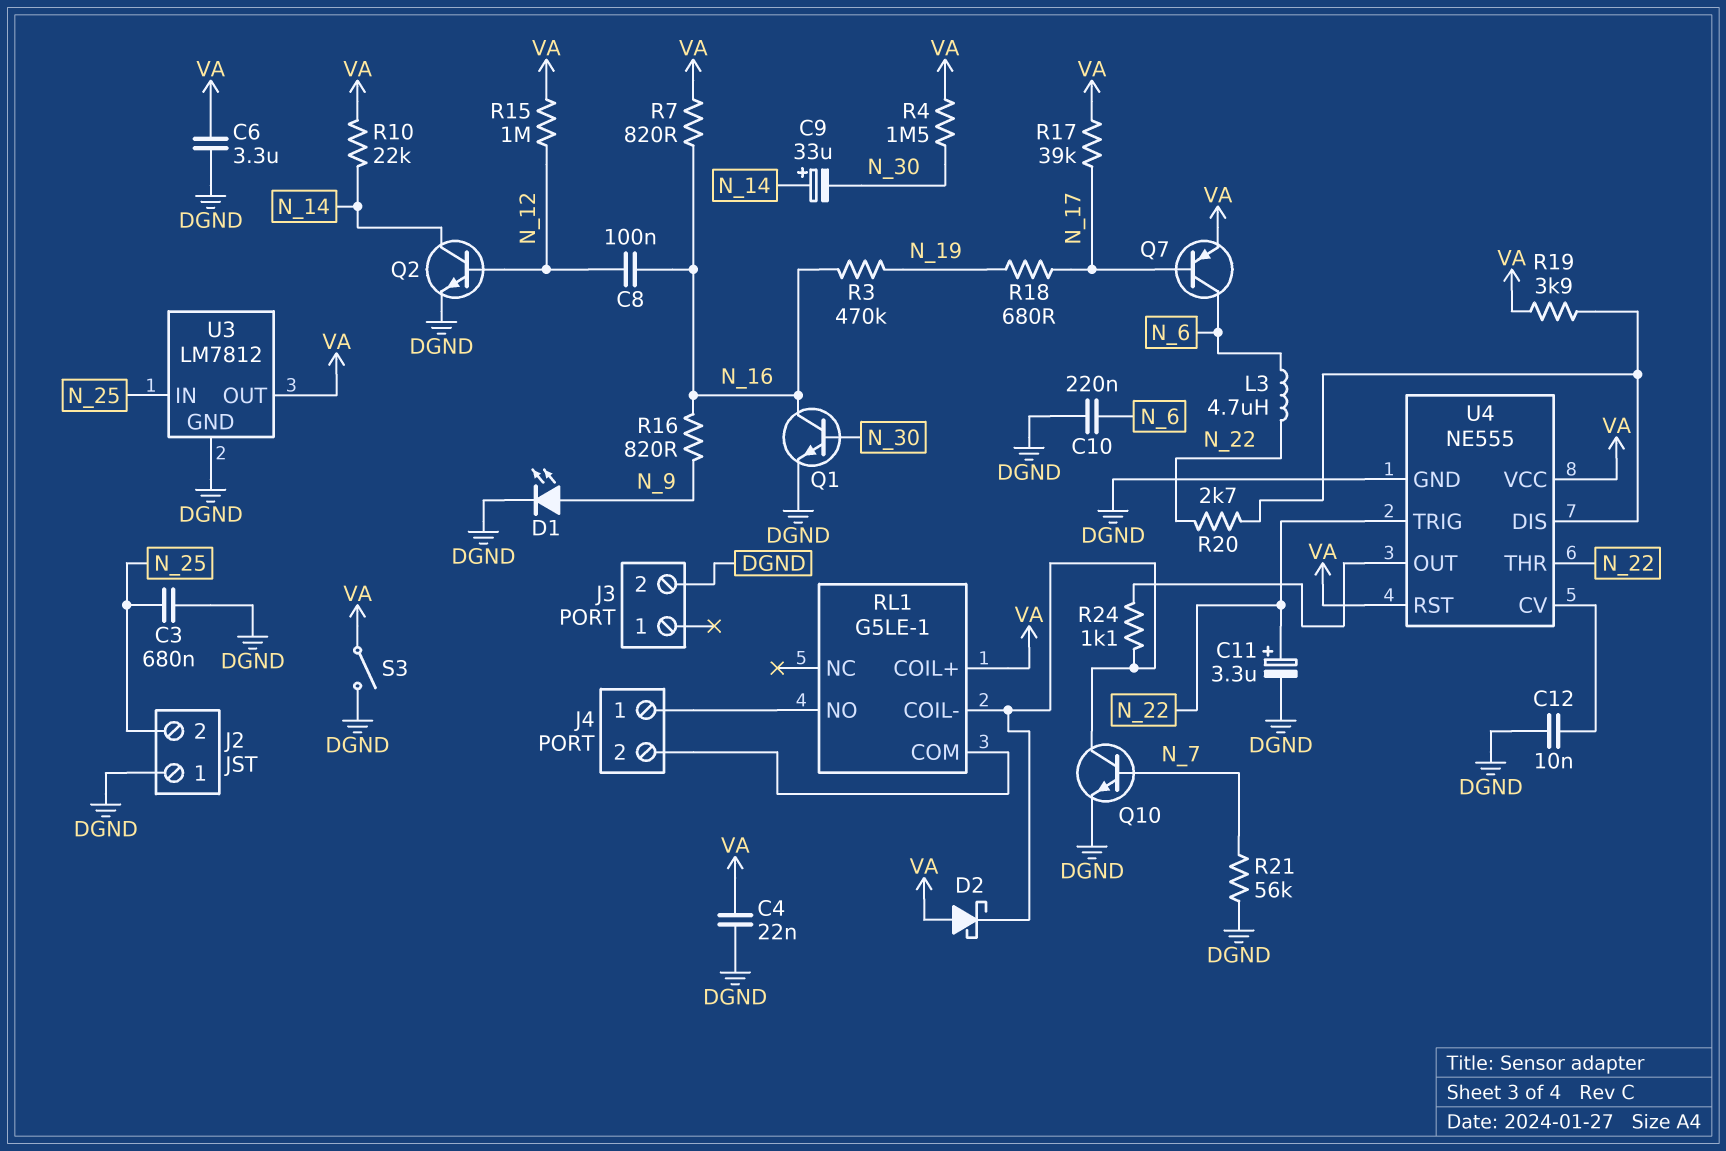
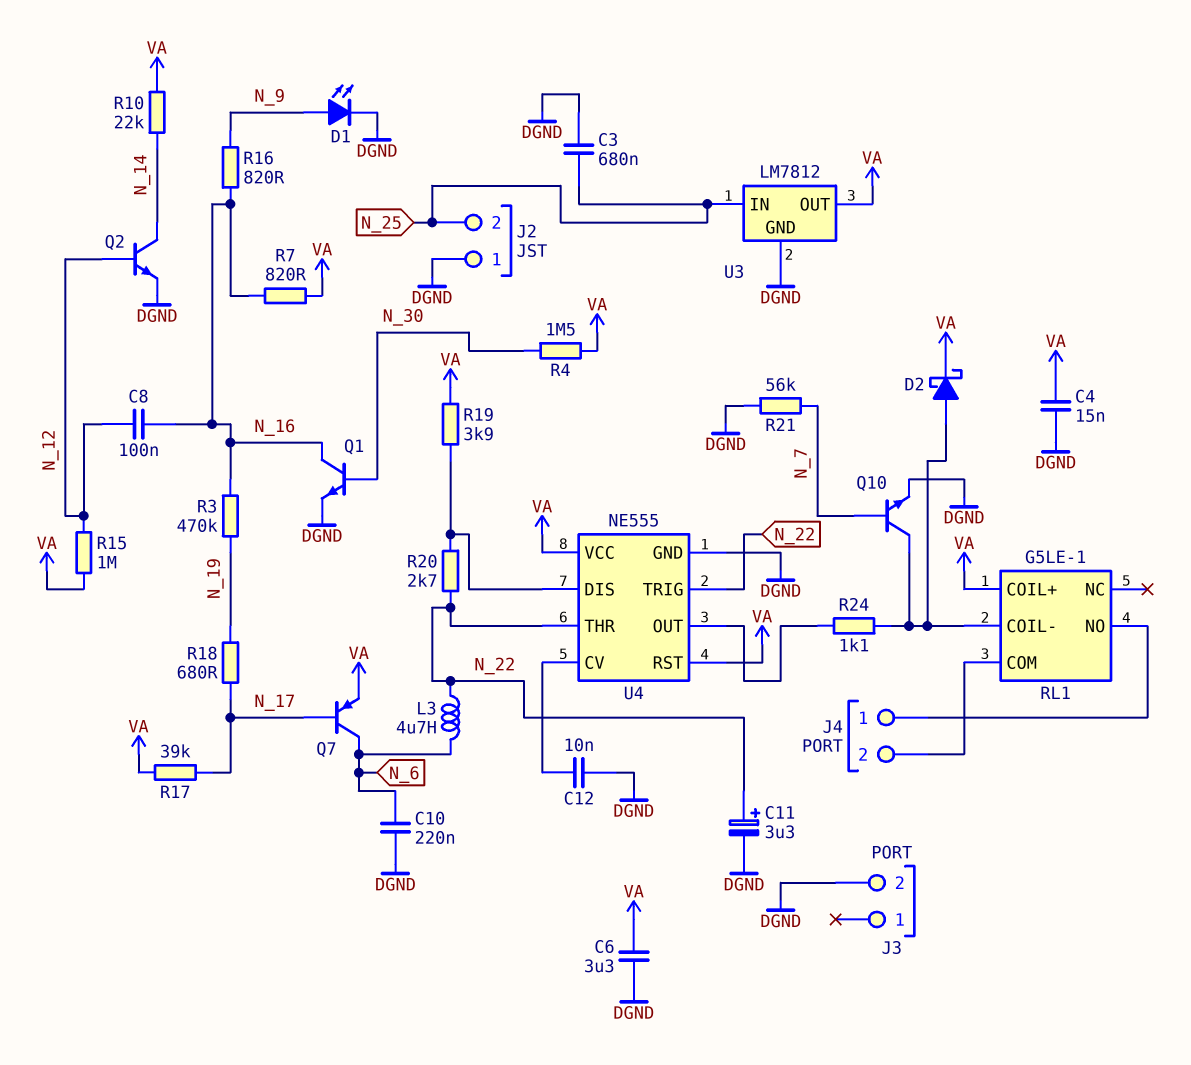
C4: 22nF (DGND, VA) -> 15nF (DGND, VA)
C9: 33uF (plus N_14, minus N_30) -> none
D2: schottky (A VA, K RL1/COIL-) -> schottky (A RL1/COIL-, K VA)
S3: switch (DGND, VA) -> none

